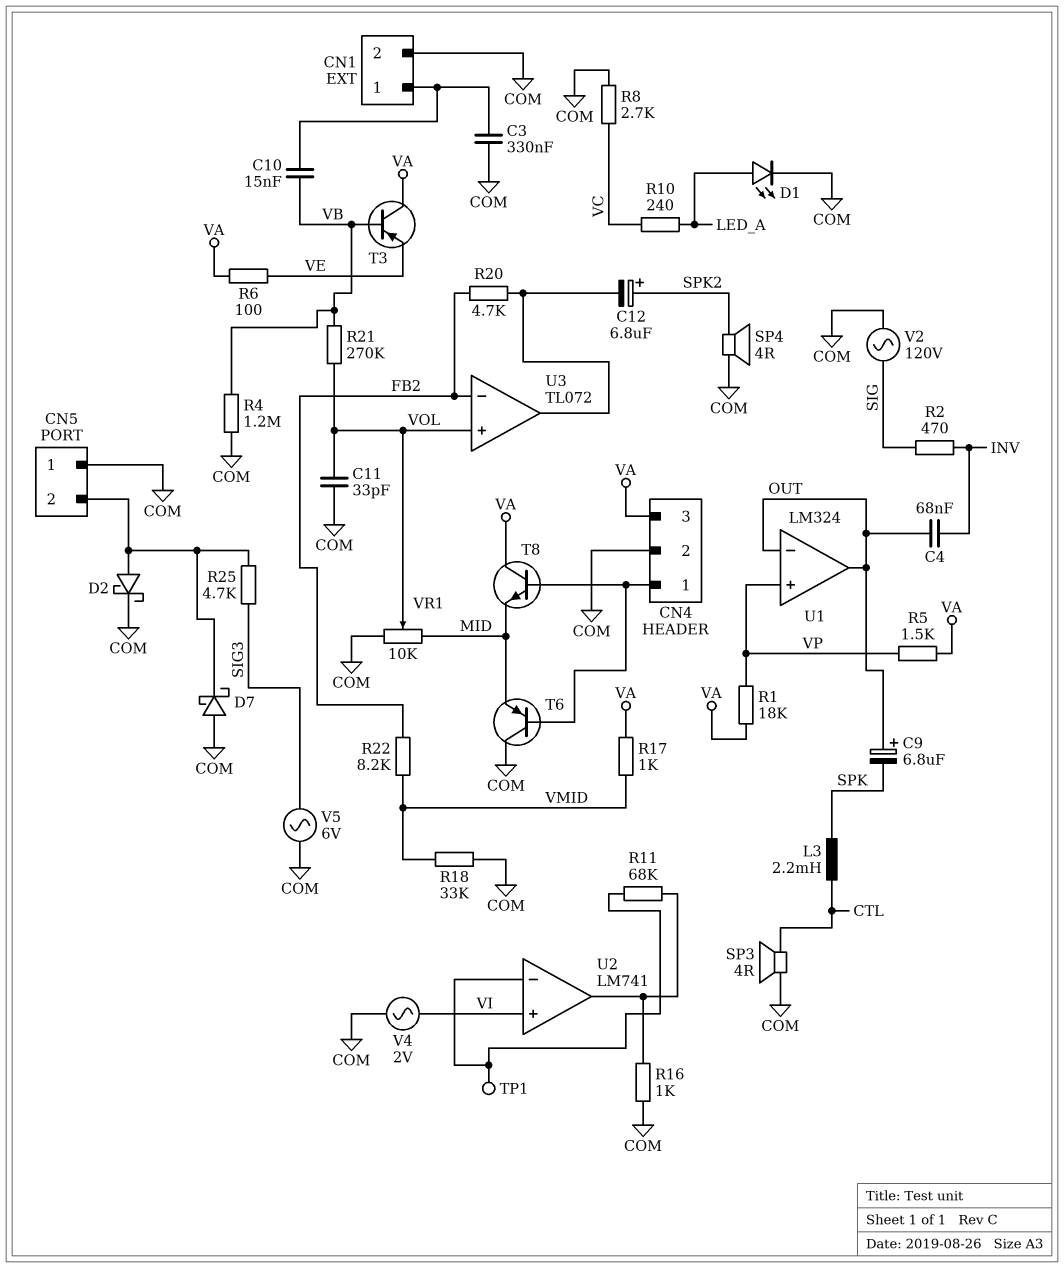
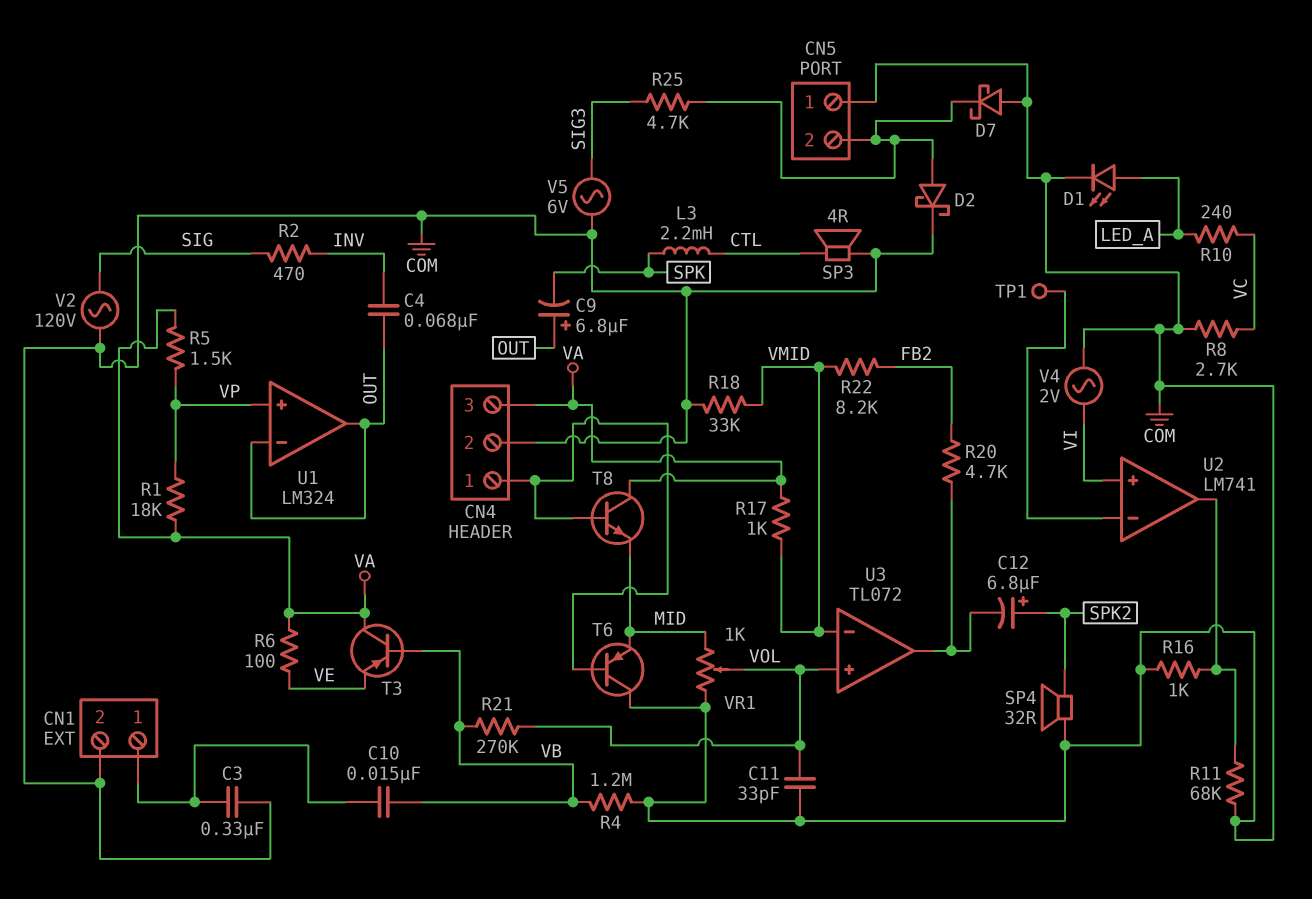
R11: 68k (U2/in-, U2/out) -> 68k (COM, U2/out)
SP4: speaker 4R (COM, SPK2) -> speaker 32R (COM, SPK2)
U3 pin in-: FB2 -> VMID
VR1: 10k (COM, MID, wiper VOL) -> 1k (COM, MID, wiper VOL)

